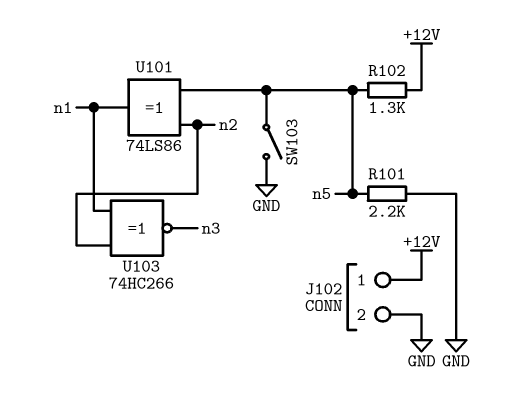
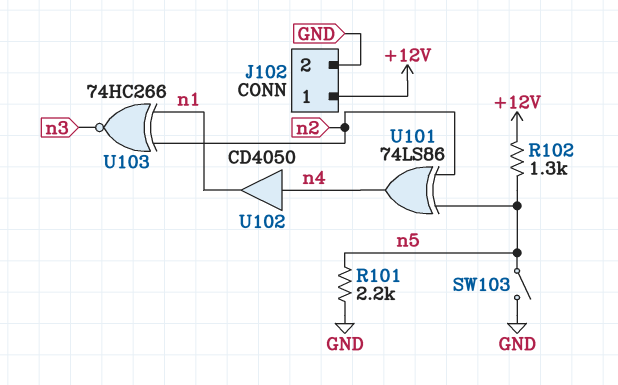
U101: XOR 74LS86 (in n2, in n5, out n1) -> XOR 74LS86 (in n2, in n5, out n4)
U102: none -> buffer CD4050 (in n4, out n1)

